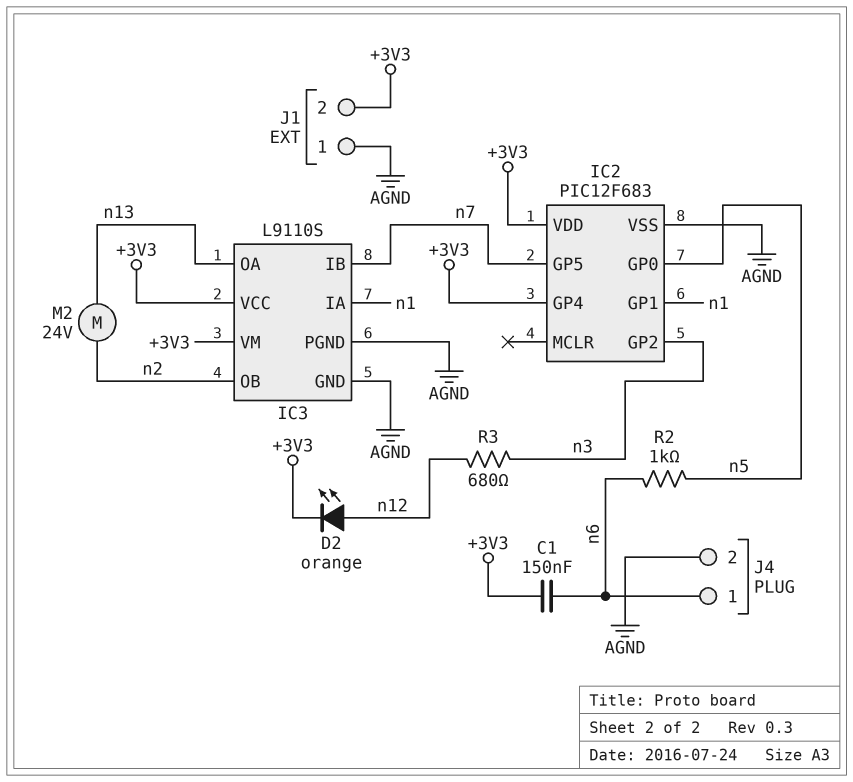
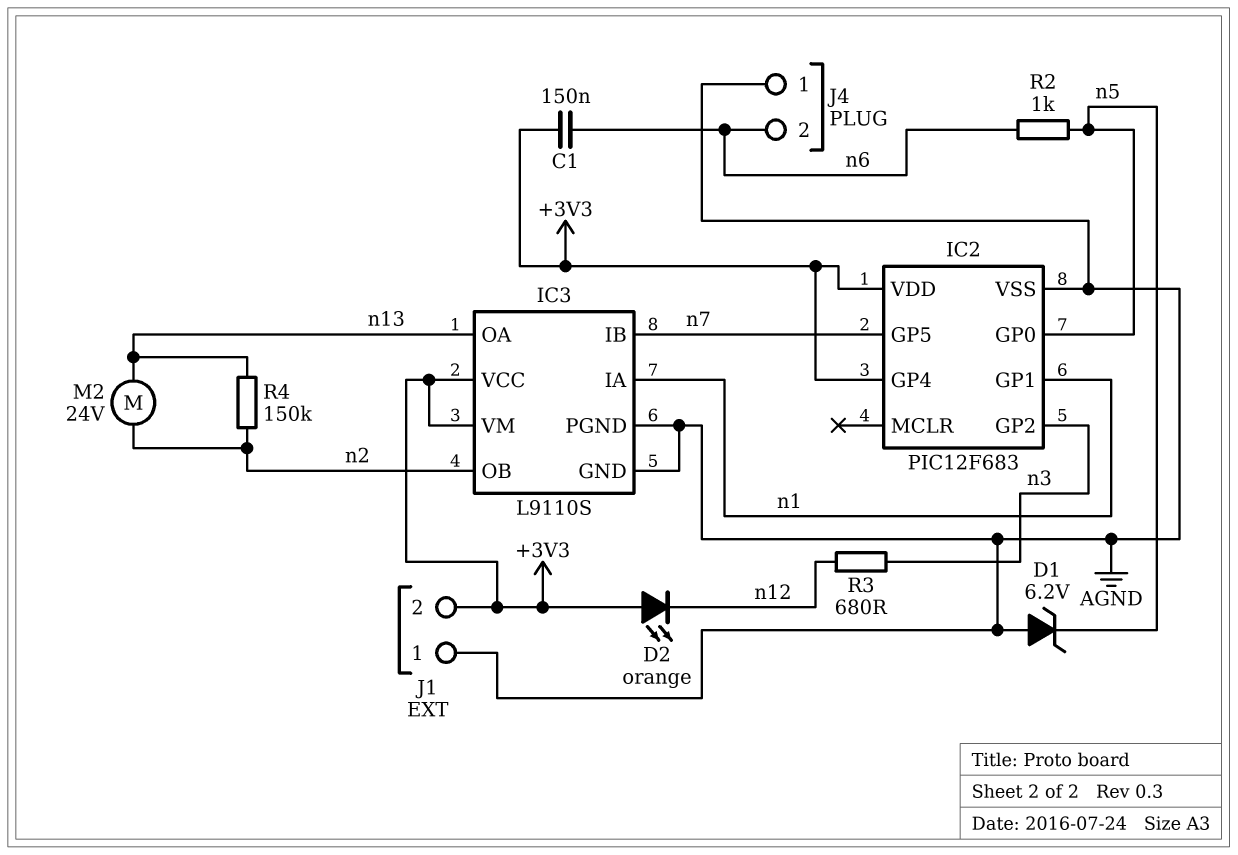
D1: none -> zener 6.2V (A AGND, K n5)
D2: LED orange (A n12, K +3V3) -> LED orange (A +3V3, K n12)
J4 pin 1: n6 -> AGND
J4 pin 2: AGND -> n6
R4: none -> 150k (n2, n13)

